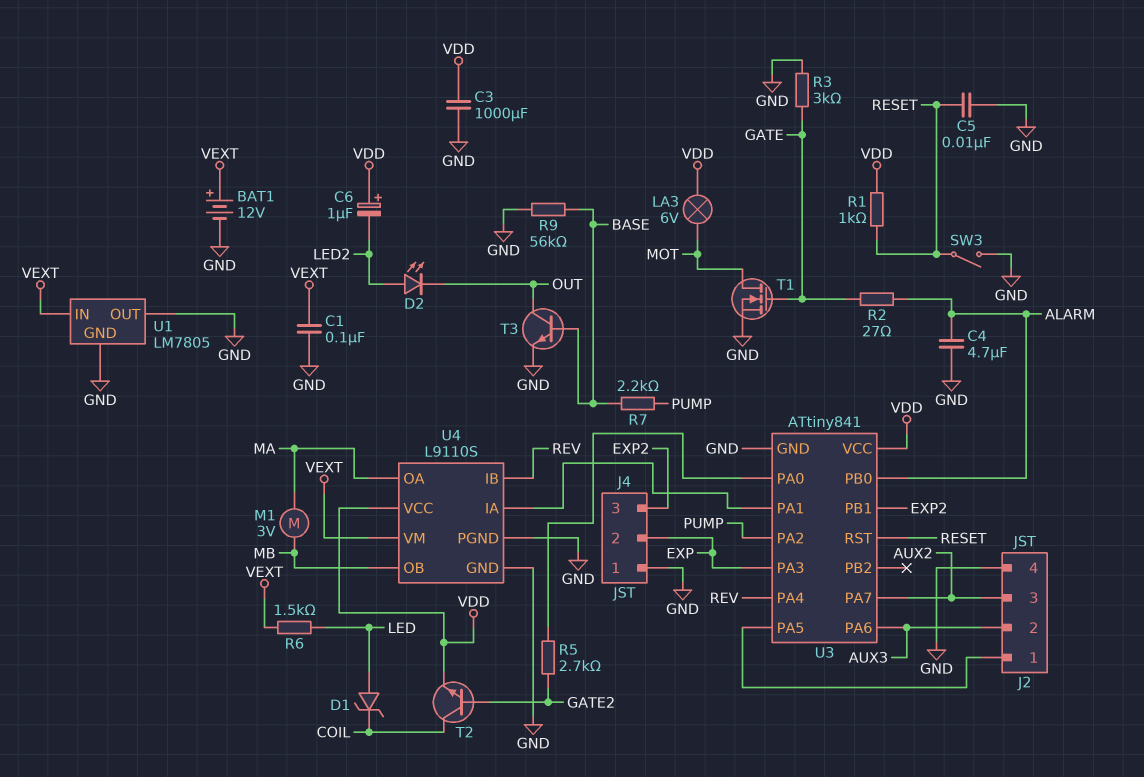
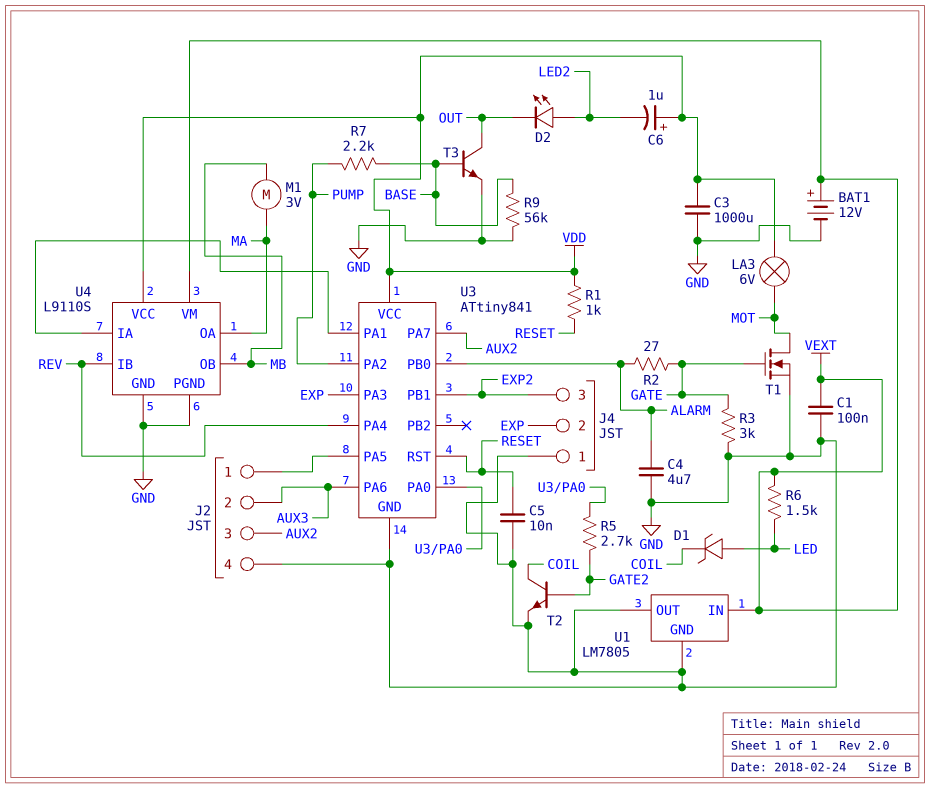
SW3: switch (GND, RESET) -> none
T2: NPN (B GATE2, C COIL, E VDD) -> NPN (B GATE2, C COIL, E GND)

